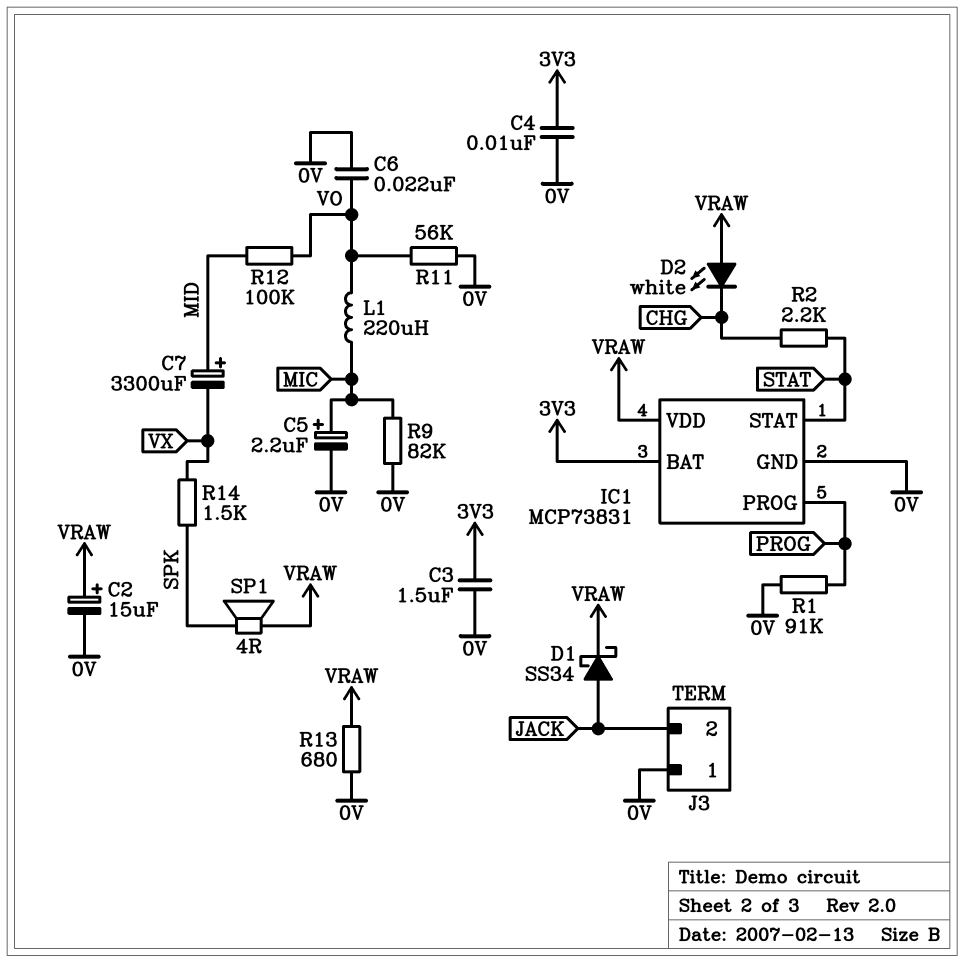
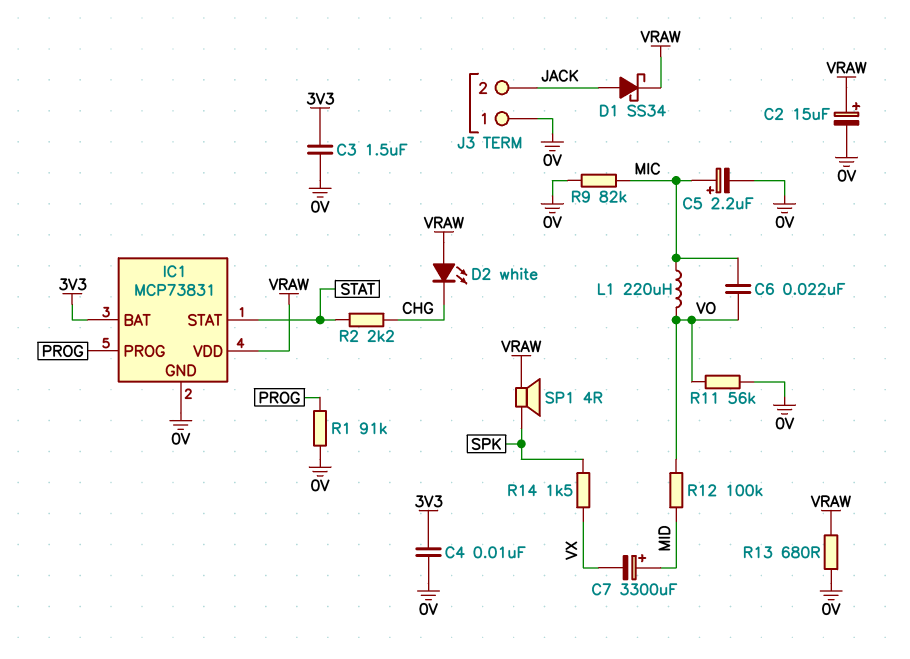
C6: 22nF (0V, VO) -> 22nF (MIC, VO)

